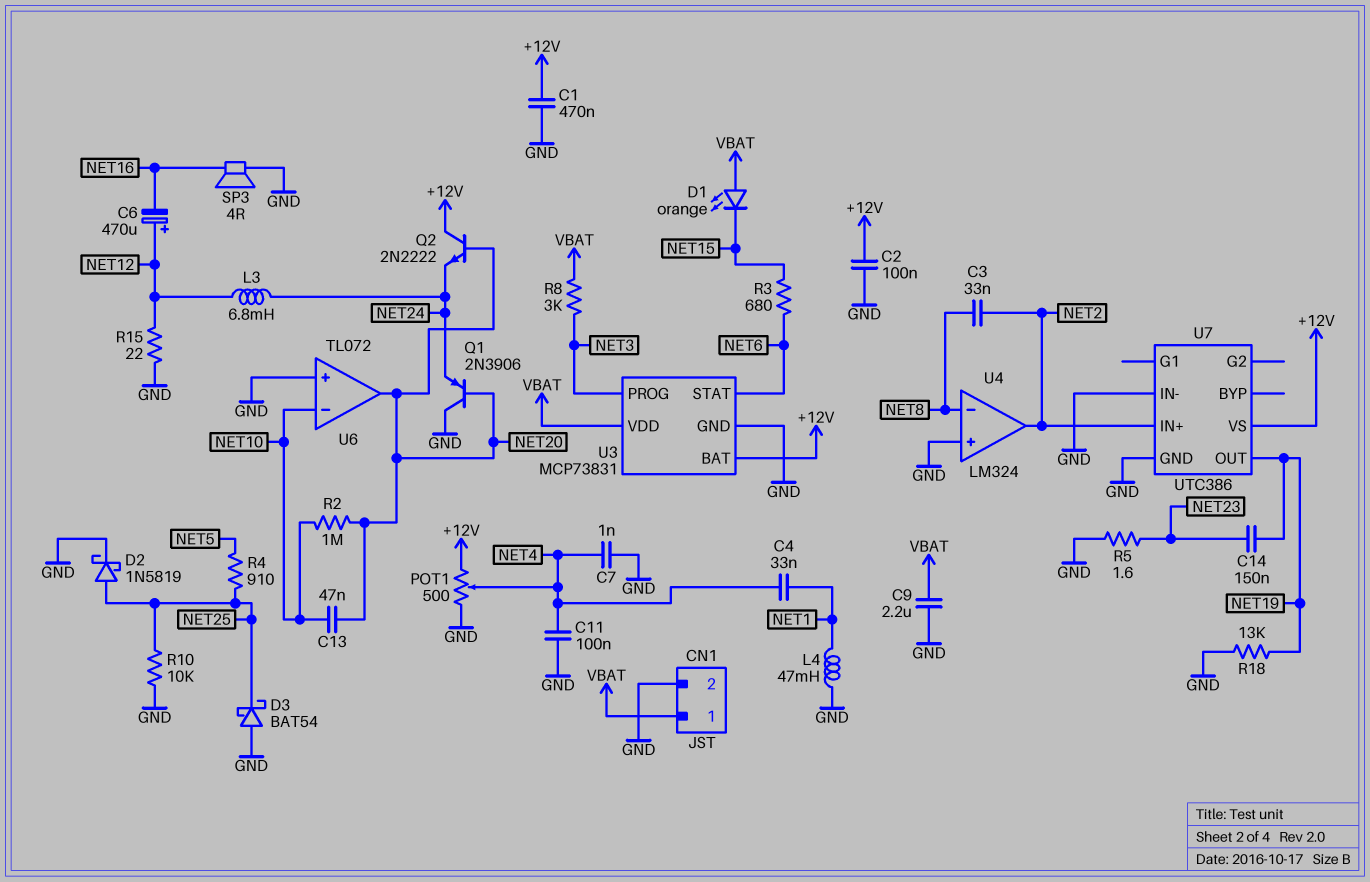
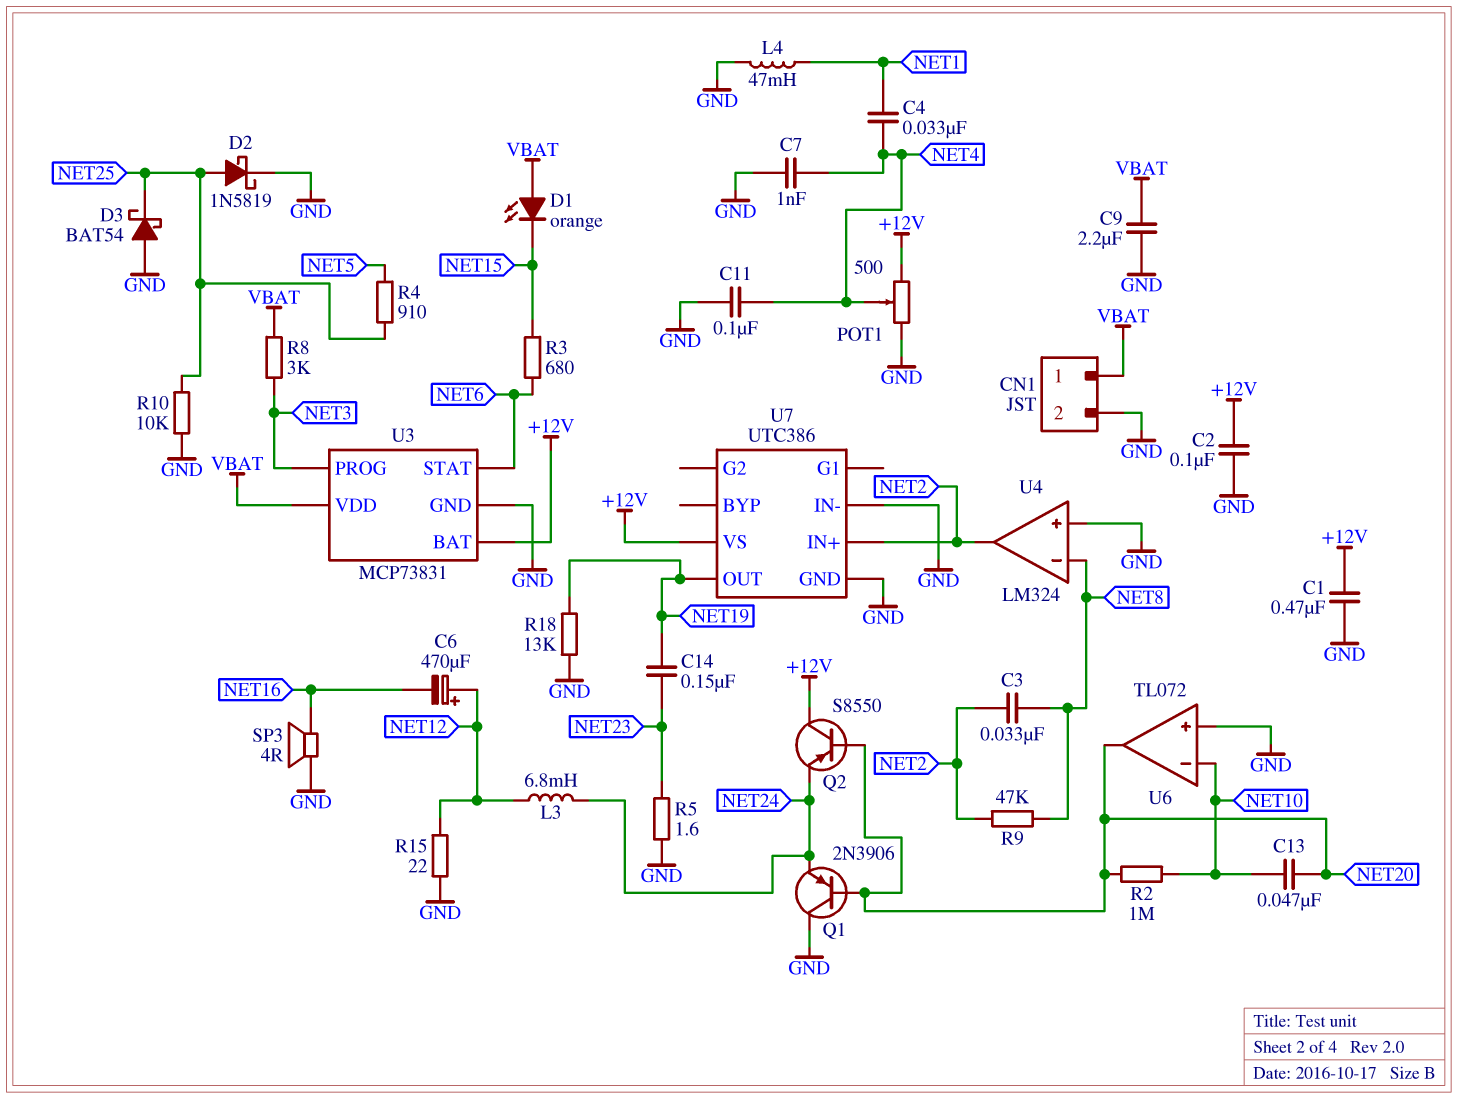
Q2: NPN 2N2222 (B NET20, C +12V, E NET24) -> PNP S8550 (B NET20, C +12V, E NET24)
R9: none -> 47k (NET2, NET8)

